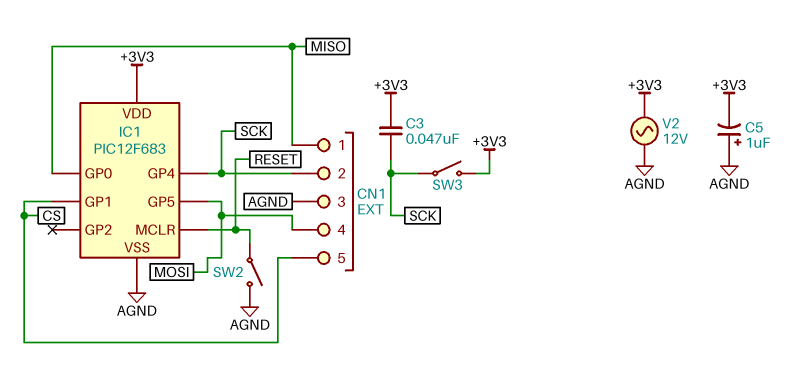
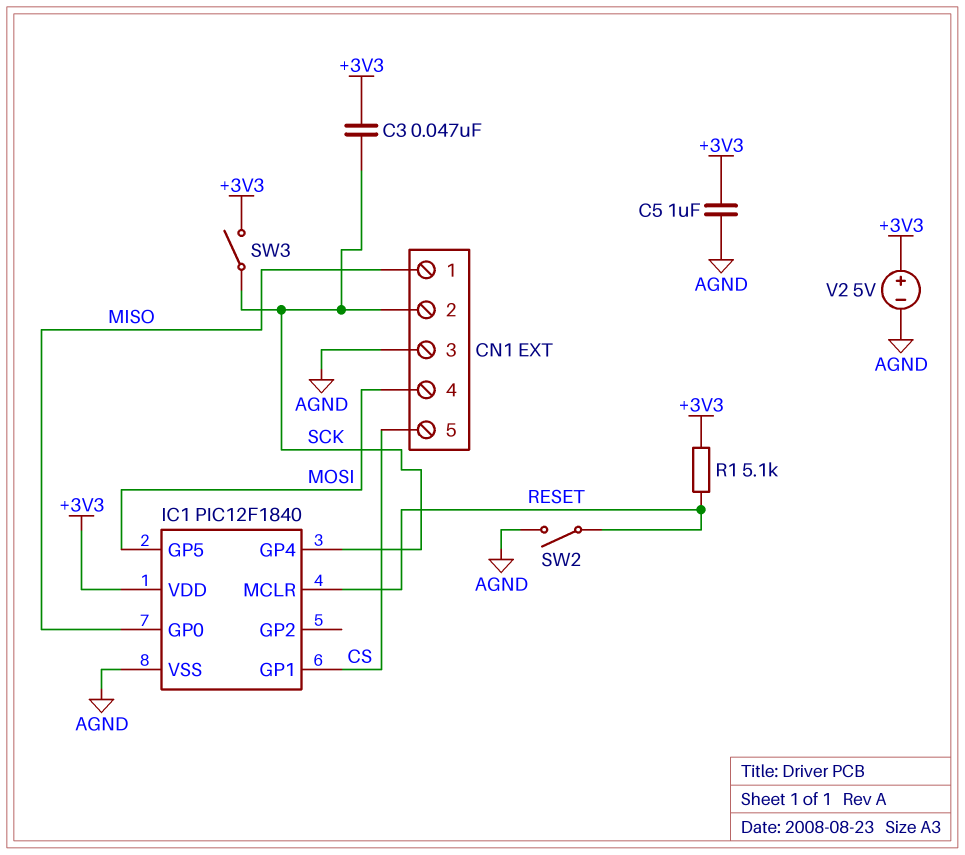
C5: 1uF (plus AGND, minus +3V3) -> 1uF (+3V3, AGND)
IC1: PIC12F683 -> PIC12F1840
R1: none -> 5.1k (+3V3, RESET)
V2: AC 12V (+3V3, AGND) -> 5V (plus +3V3, minus AGND)

